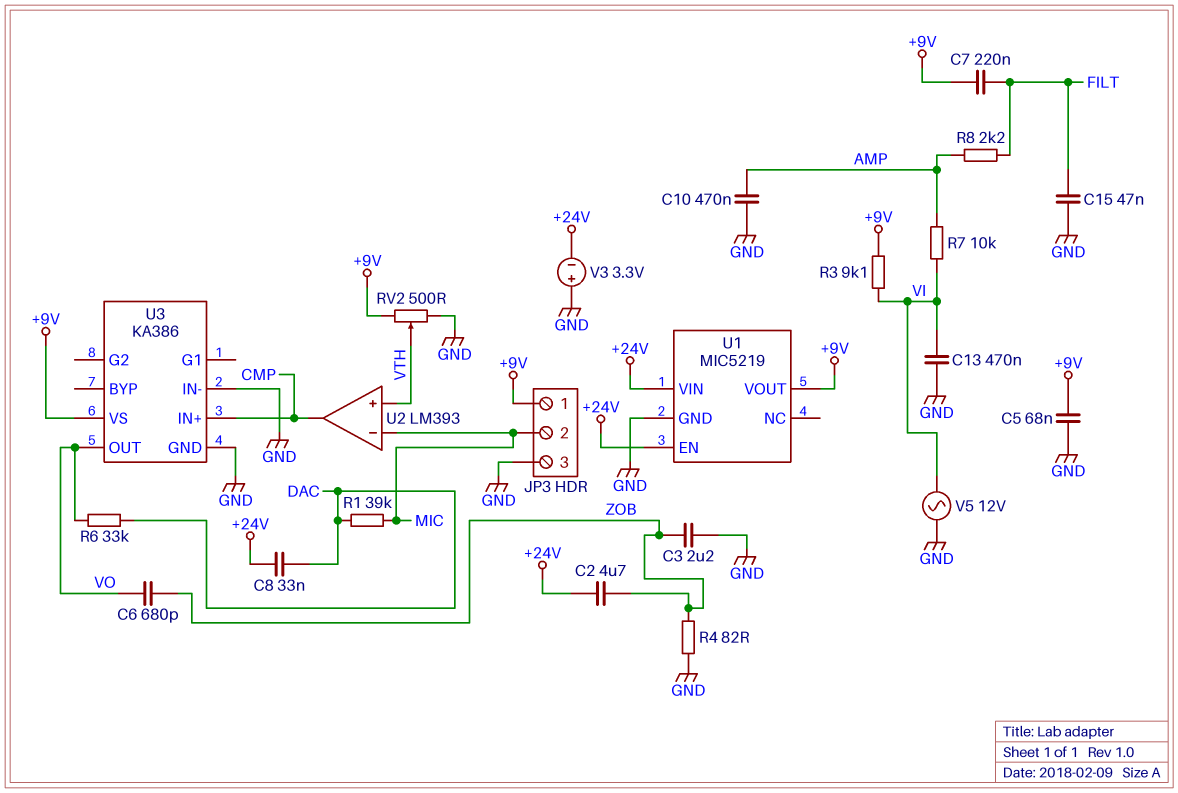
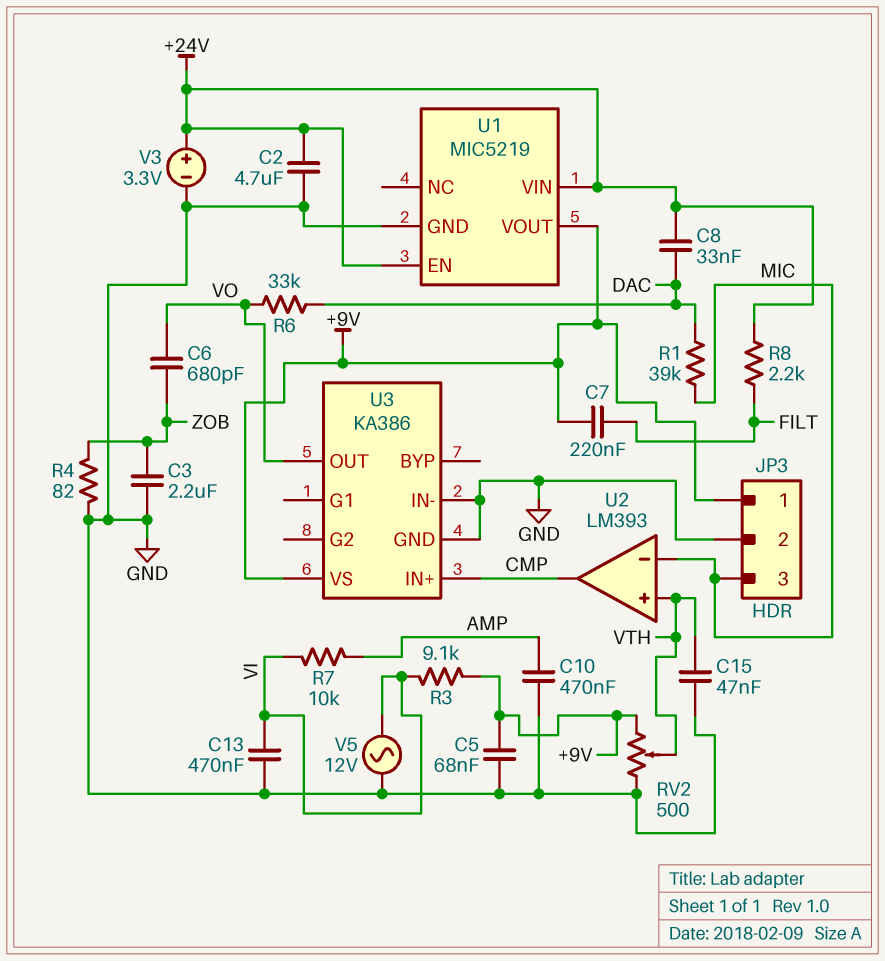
C2: 4.7uF (+24V, ZOB) -> 4.7uF (+24V, GND)
C15: 47nF (FILT, GND) -> 47nF (GND, VTH)
JP3 pin 2: MIC -> GND
JP3 pin 3: GND -> MIC
R8: 2.2k (AMP, FILT) -> 2.2k (+24V, FILT)
V3: 3.3V (plus GND, minus +24V) -> 3.3V (plus +24V, minus GND)

